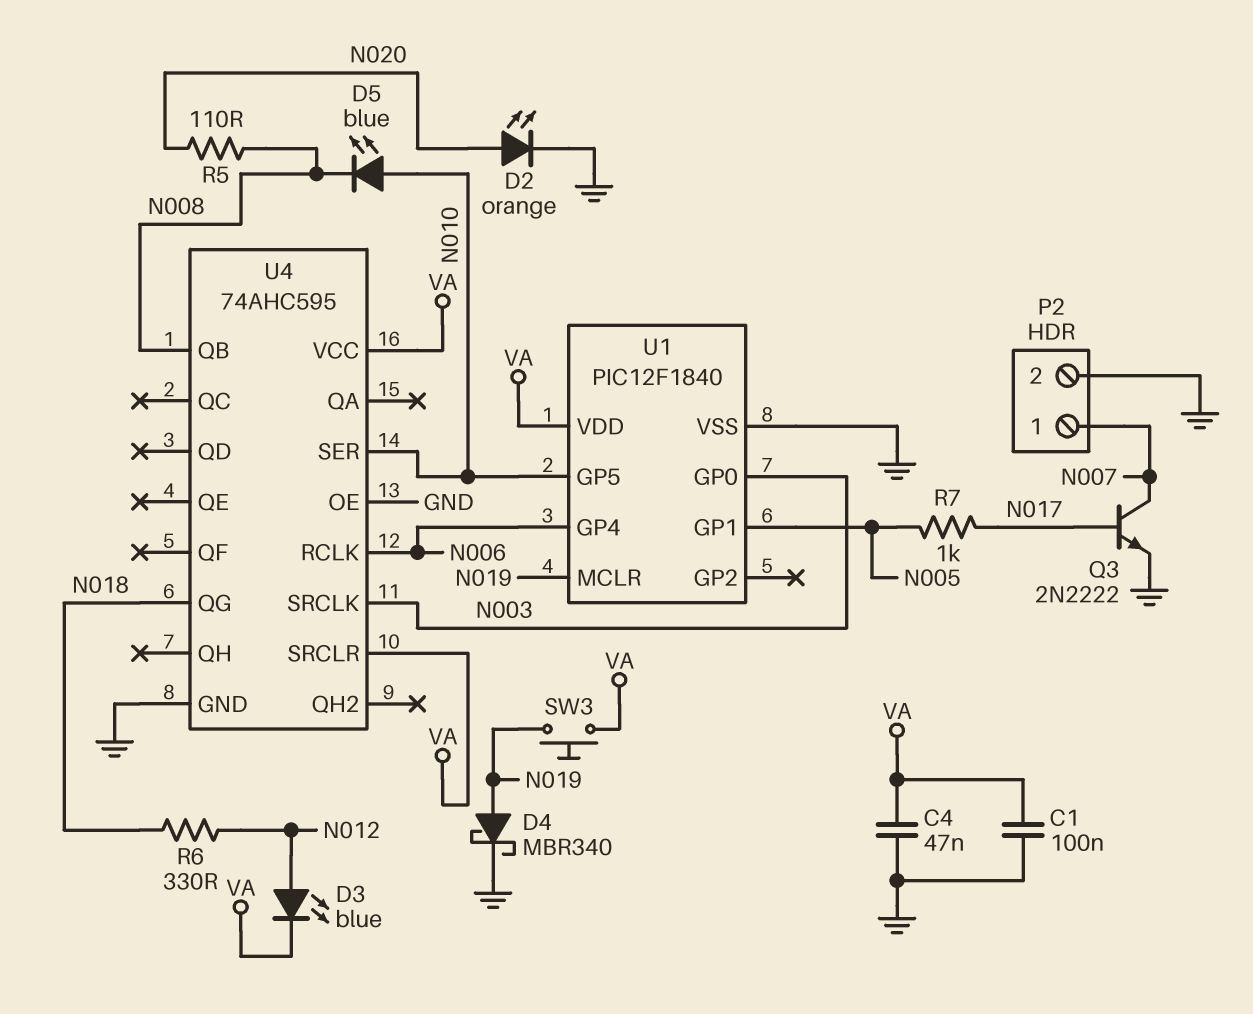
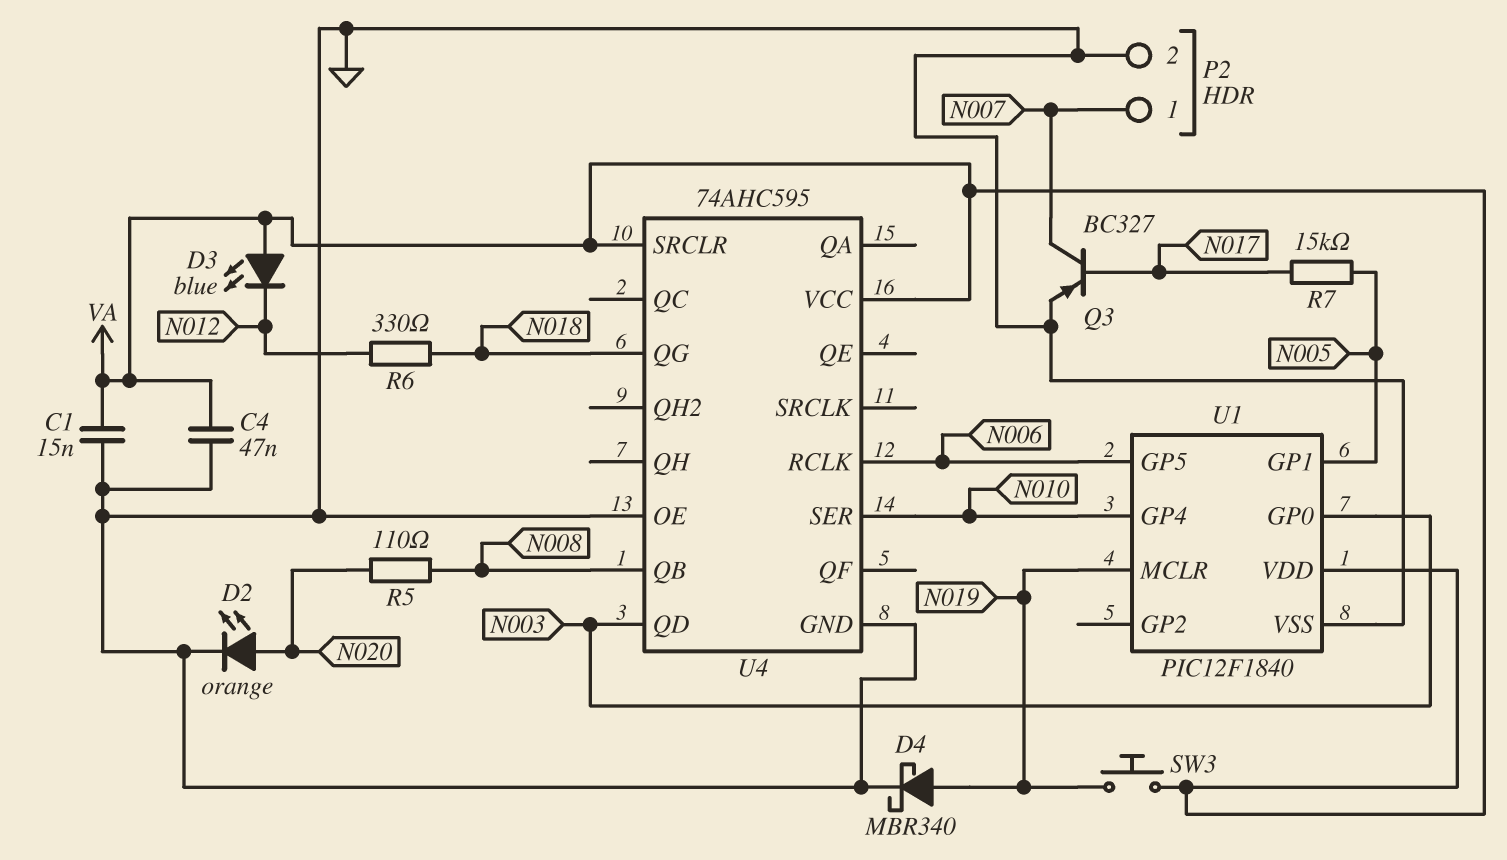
C1: 100nF (GND, VA) -> 15nF (GND, VA)
D3: LED blue (A N012, K VA) -> LED blue (A VA, K N012)
D5: LED blue (A N010, K N008) -> none
Q3: NPN 2N2222 (B N017, C N007, E GND) -> PNP BC327 (B N017, C N007, E GND)
R7: 1k (N005, N017) -> 15k (N005, N017)
U1 pin GP4: N006 -> N010
U1 pin GP5: N010 -> N006
U4 pin QD: none -> N003
U4 pin SRCLK: N003 -> none

